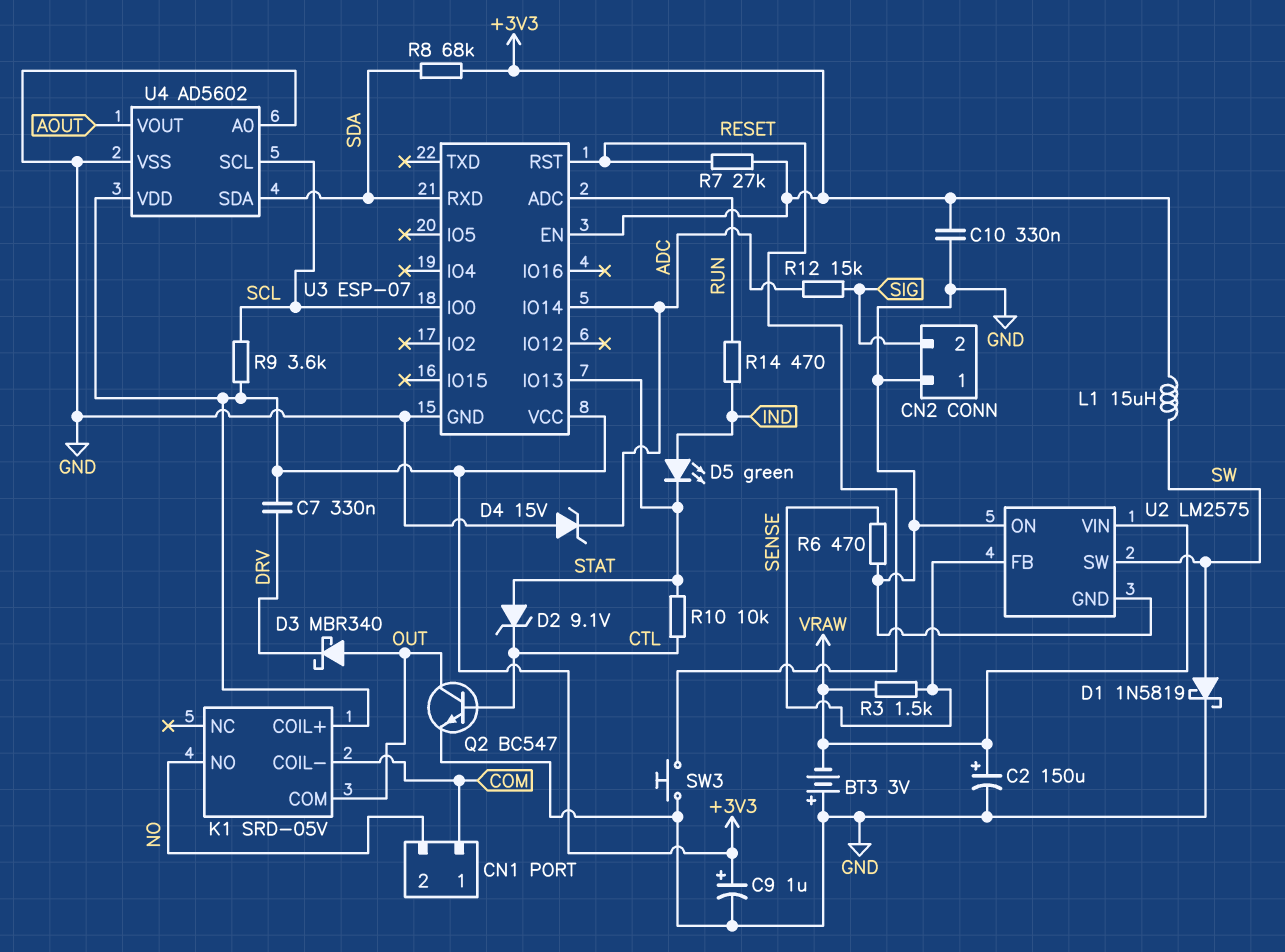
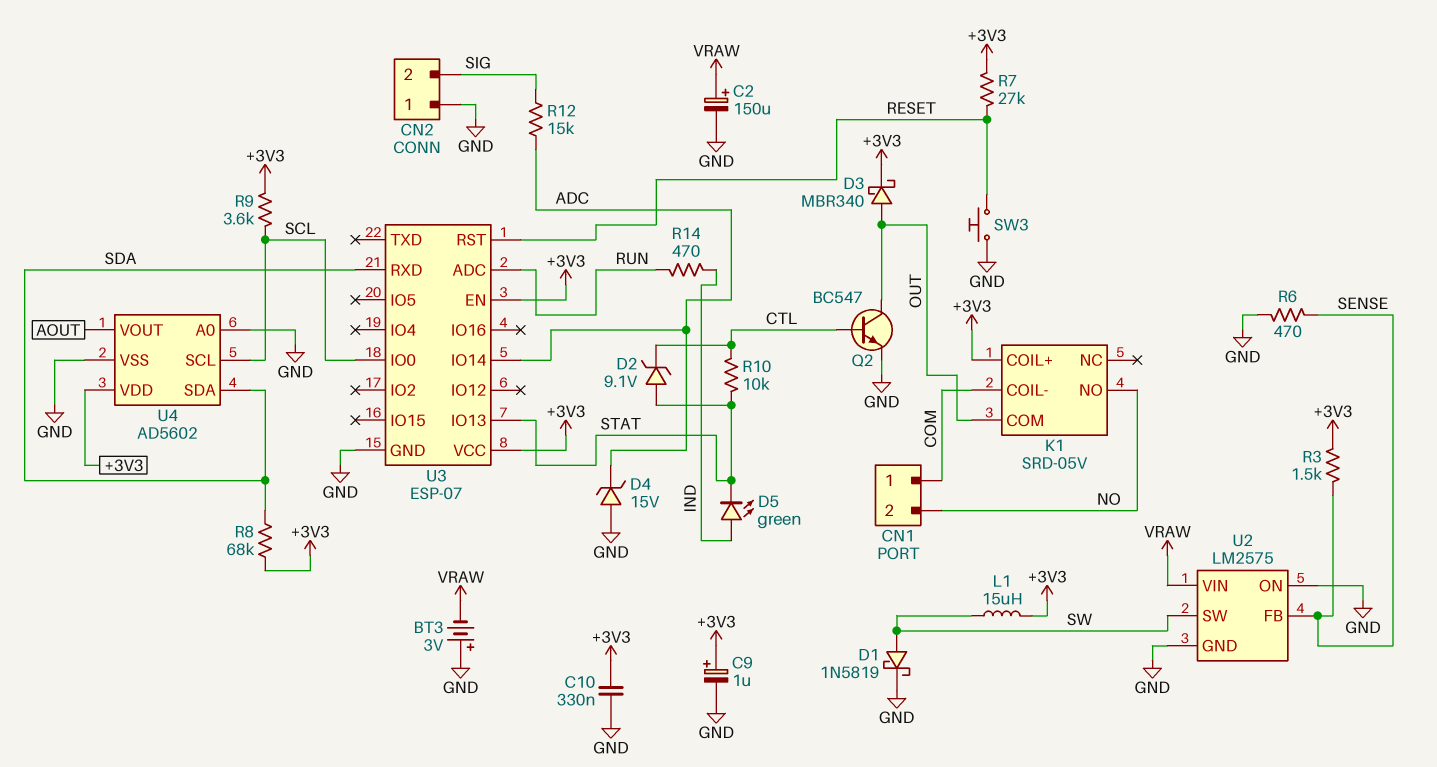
C7: 330nF (+3V3, DRV) -> none
D3: schottky MBR340 (A OUT, K DRV) -> schottky MBR340 (A OUT, K +3V3)
R3: 1.5k (SENSE, VRAW) -> 1.5k (+3V3, SENSE)

